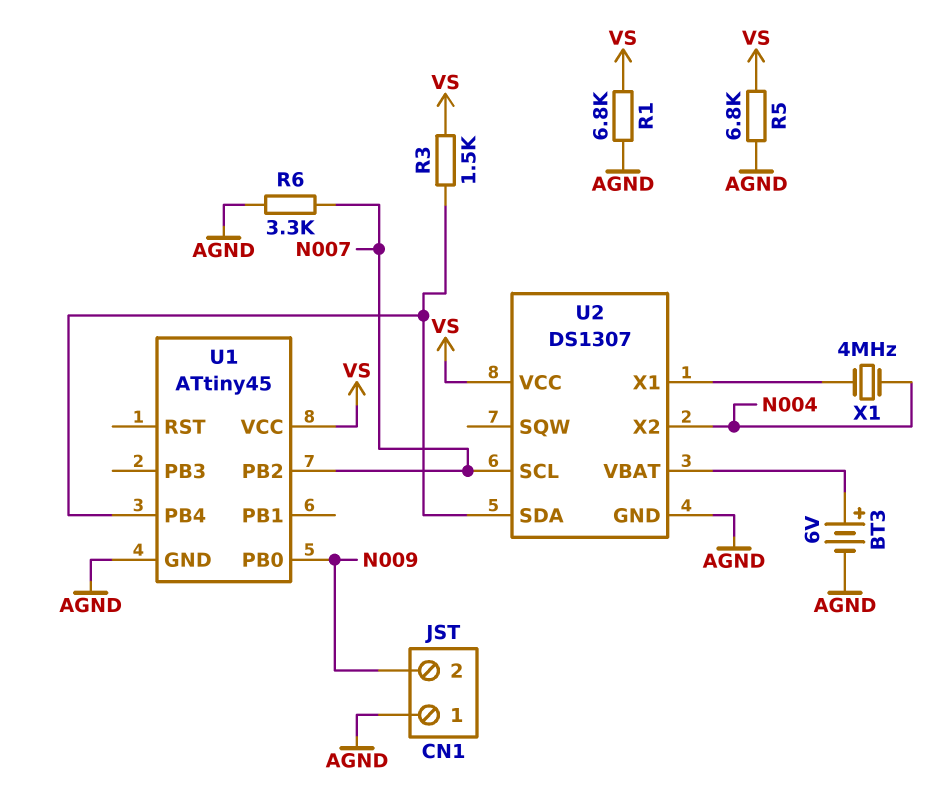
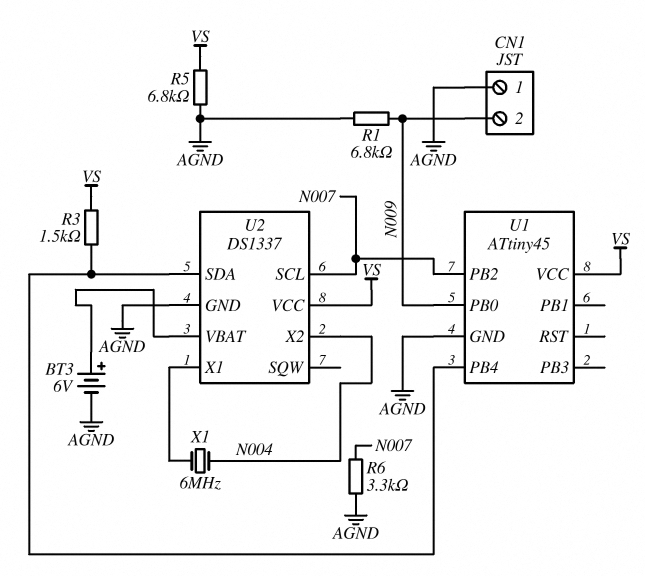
R1: 6.8k (AGND, VS) -> 6.8k (AGND, N009)
U2: DS1307 -> DS1337
X1: 4MHz (N004, U2/X1) -> 6MHz (N004, U2/X1)

